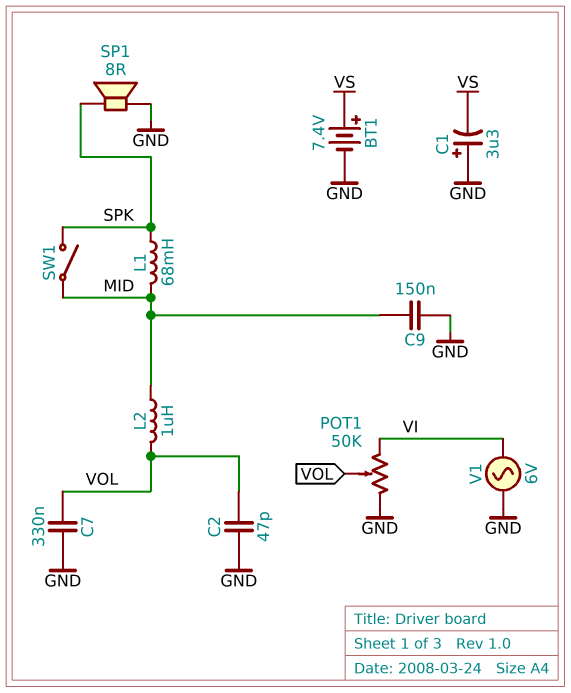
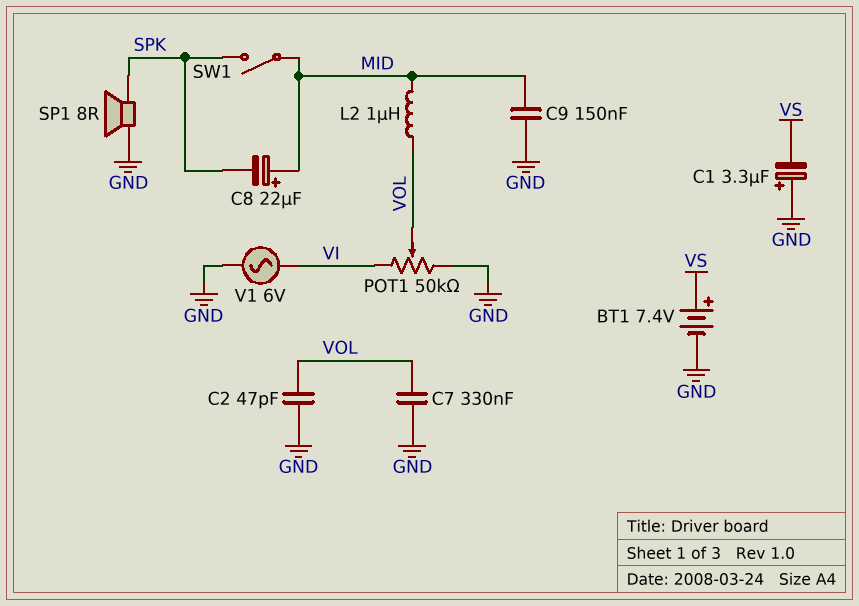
C8: none -> 22uF (plus MID, minus SPK)
L1: 68mH (MID, SPK) -> none

